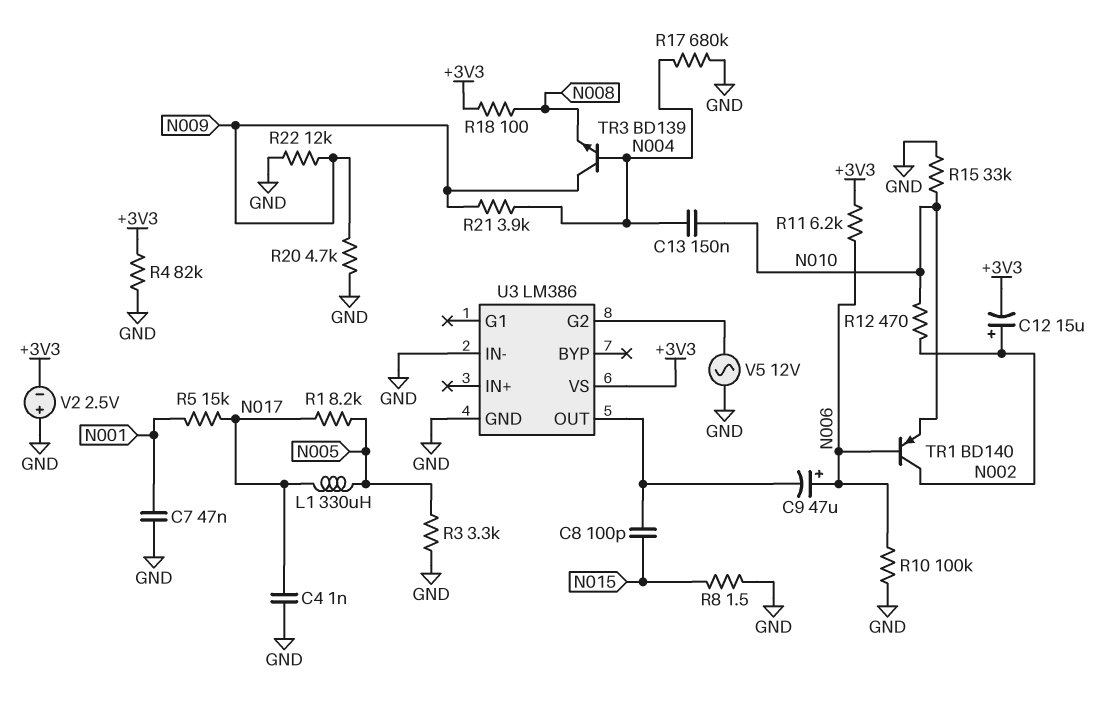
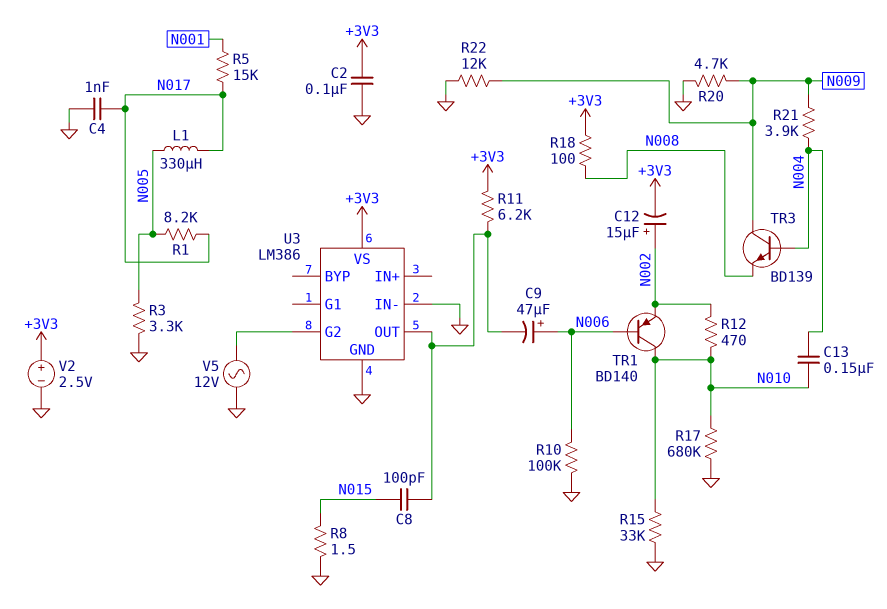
C2: none -> 100nF (+3V3, GND)
C7: 47nF (GND, N001) -> none
R4: 82k (+3V3, GND) -> none
R11: 6.2k (+3V3, N006) -> 6.2k (+3V3, U3/OUT)
R17: 680k (GND, N004) -> 680k (GND, N010)
TR1: PNP BD140 (B N006, C N002, E N010) -> PNP BD140 (B N006, C N010, E N002)
V2: 2.5V (plus GND, minus +3V3) -> 2.5V (plus +3V3, minus GND)

